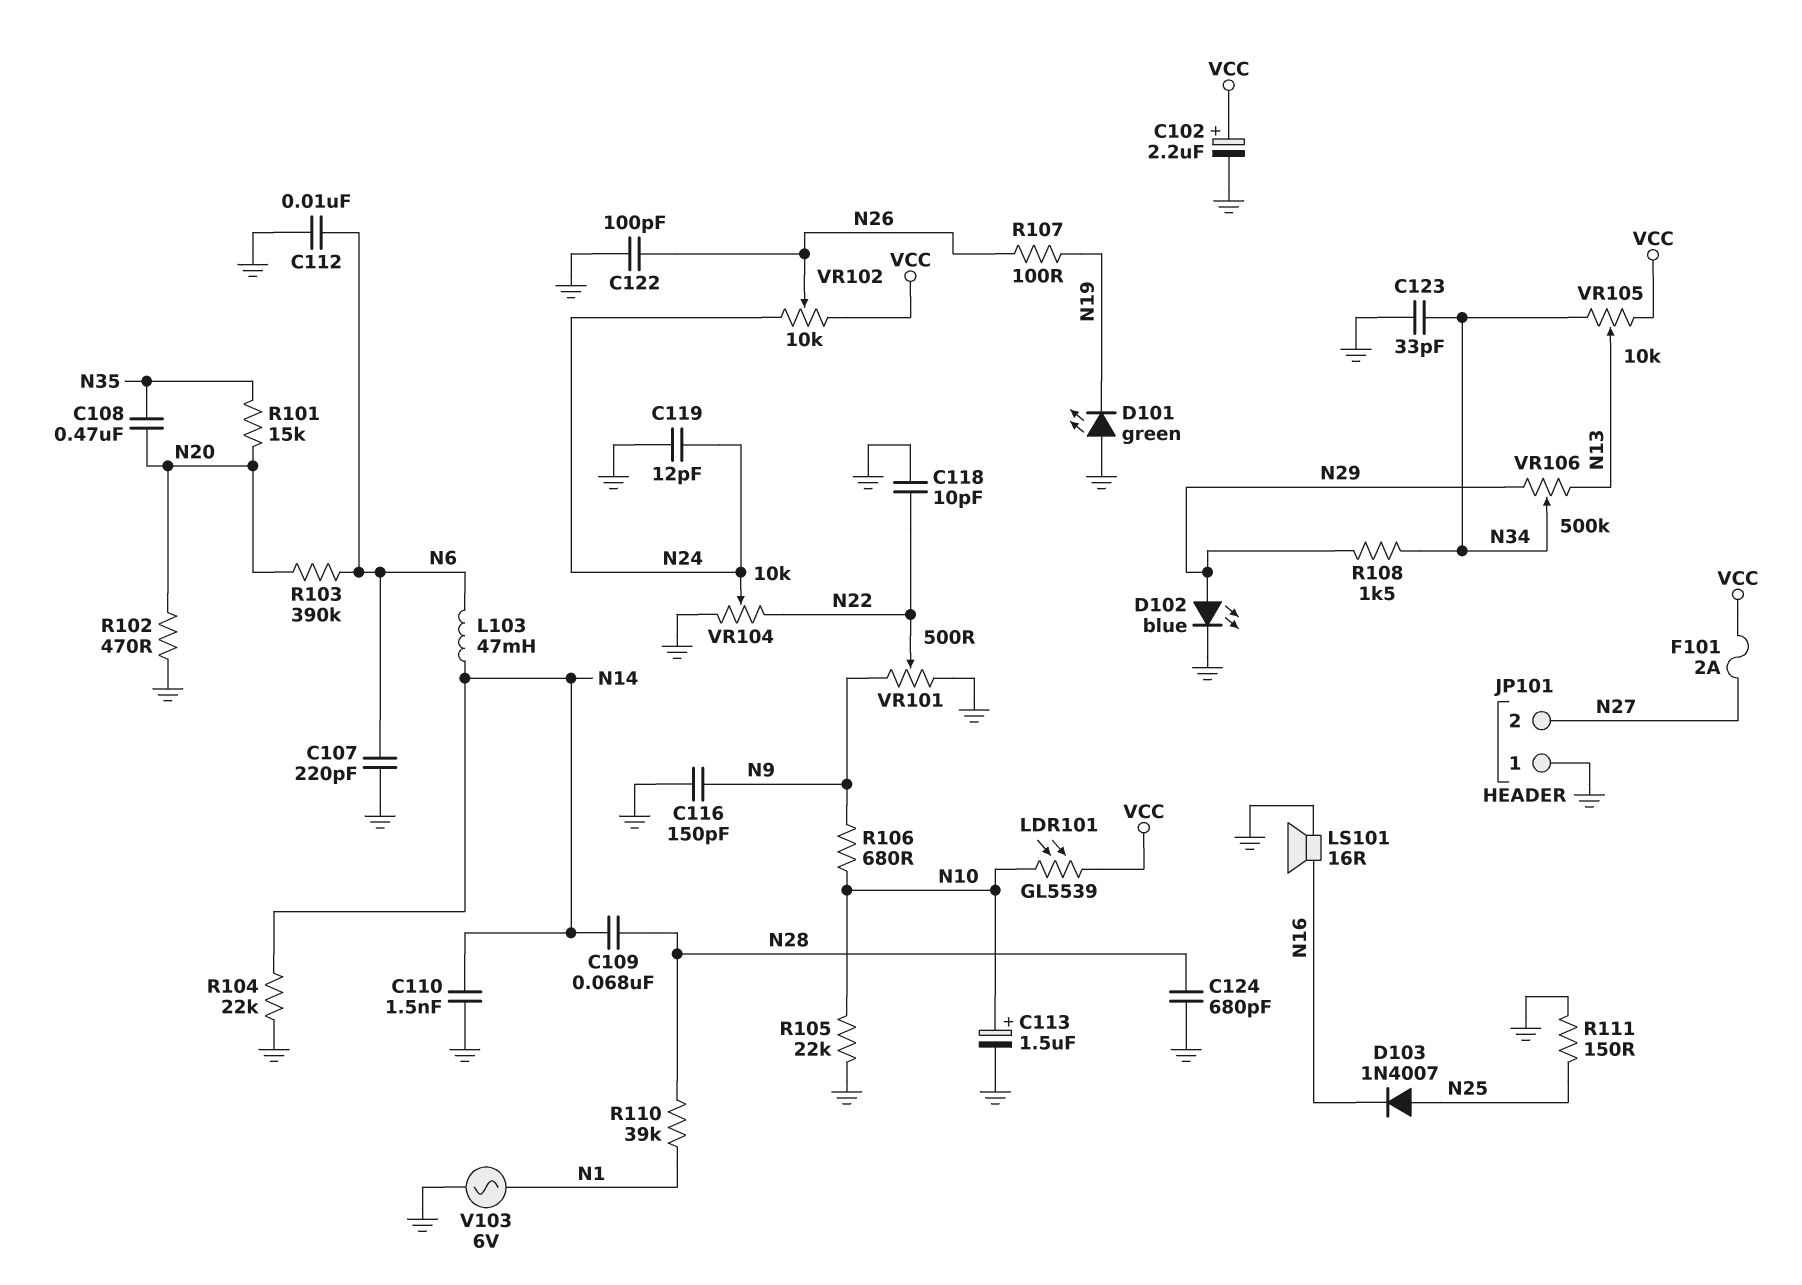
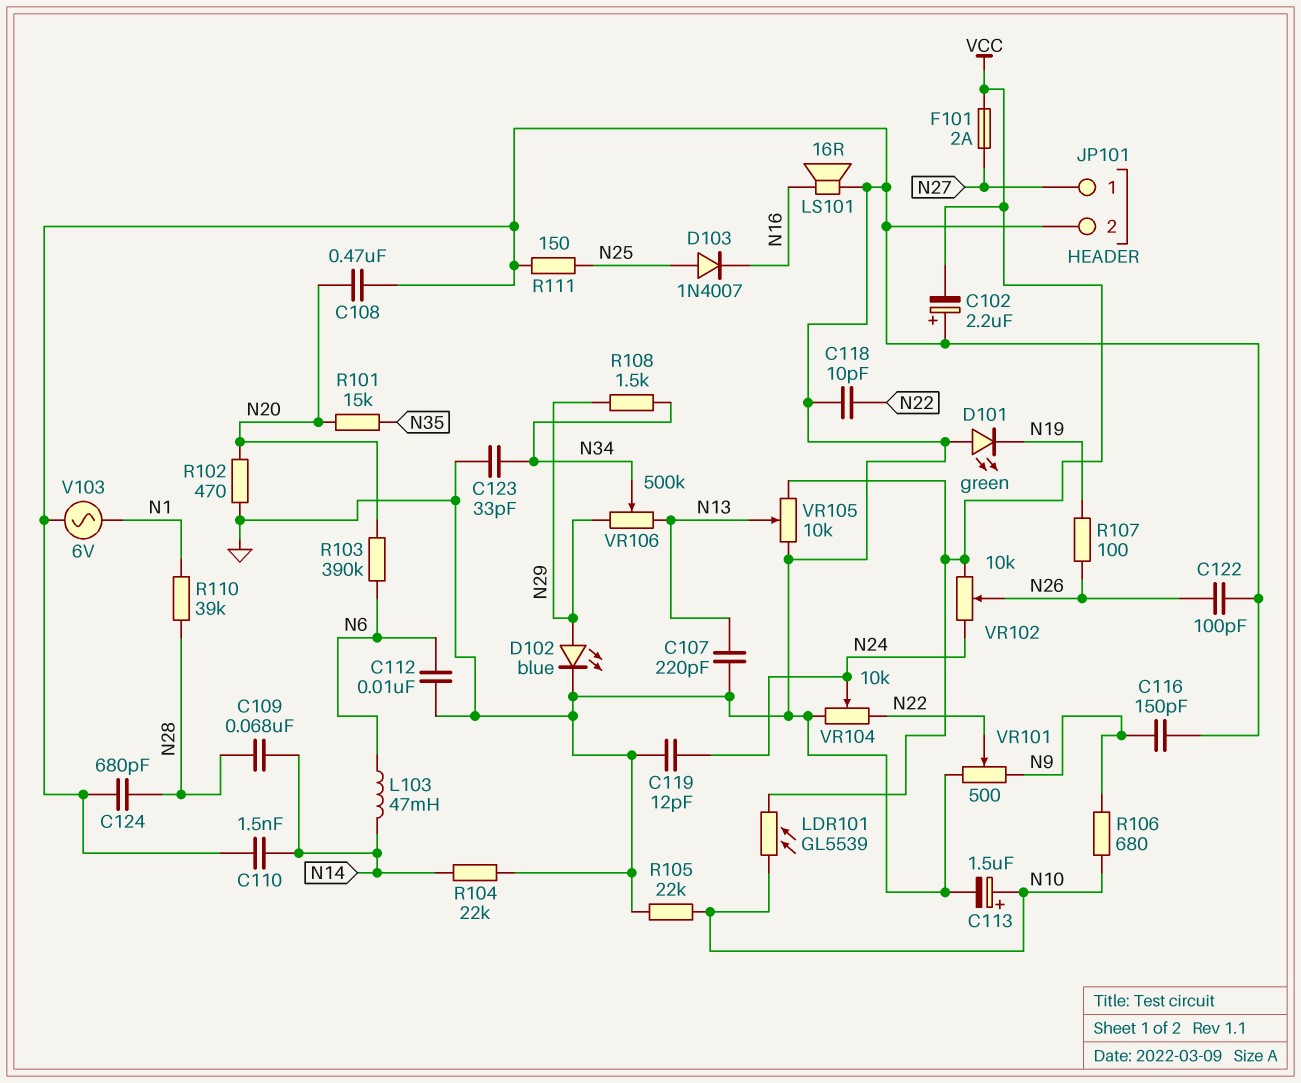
C102: 2.2uF (plus VCC, minus GND) -> 2.2uF (plus GND, minus VCC)
C107: 220pF (GND, N6) -> 220pF (GND, N13)
C108: 470nF (N20, N35) -> 470nF (GND, N20)
JP101 pin 1: GND -> N27
JP101 pin 2: N27 -> GND
VR105: 10k (N34, VCC, wiper N13) -> 10k (GND, VCC, wiper N13)

